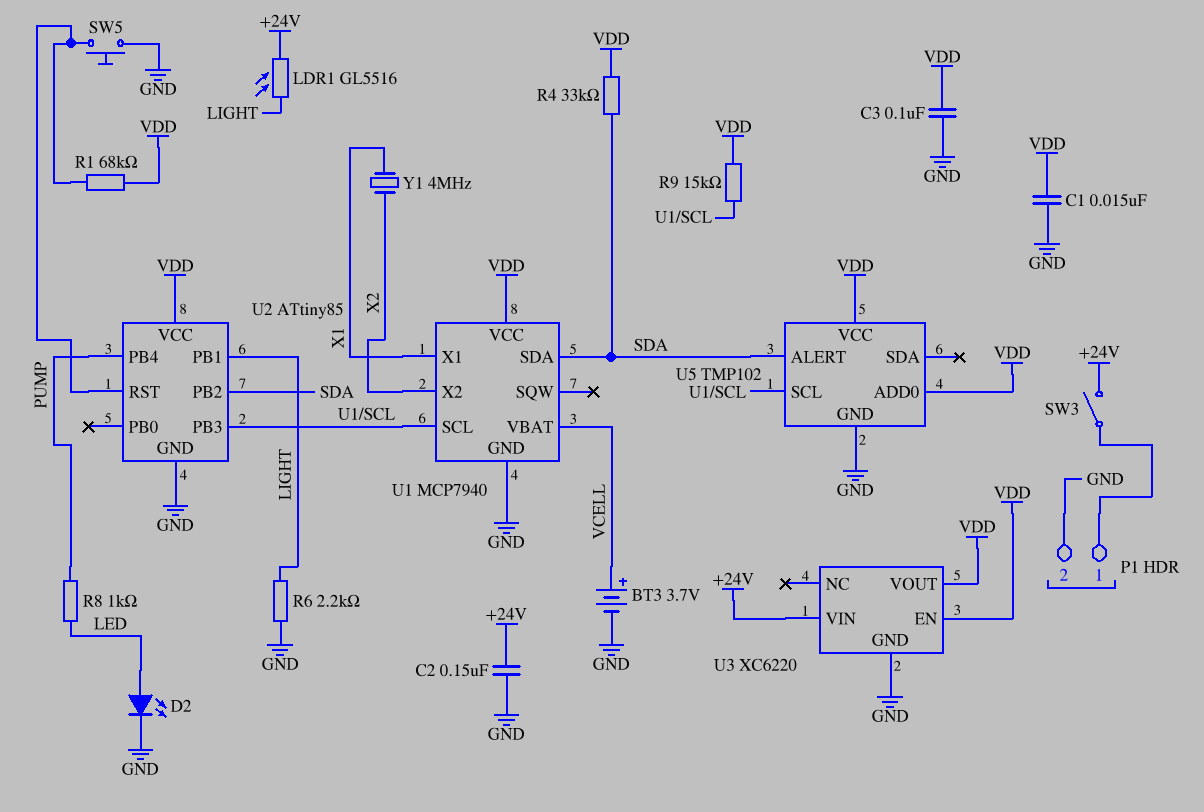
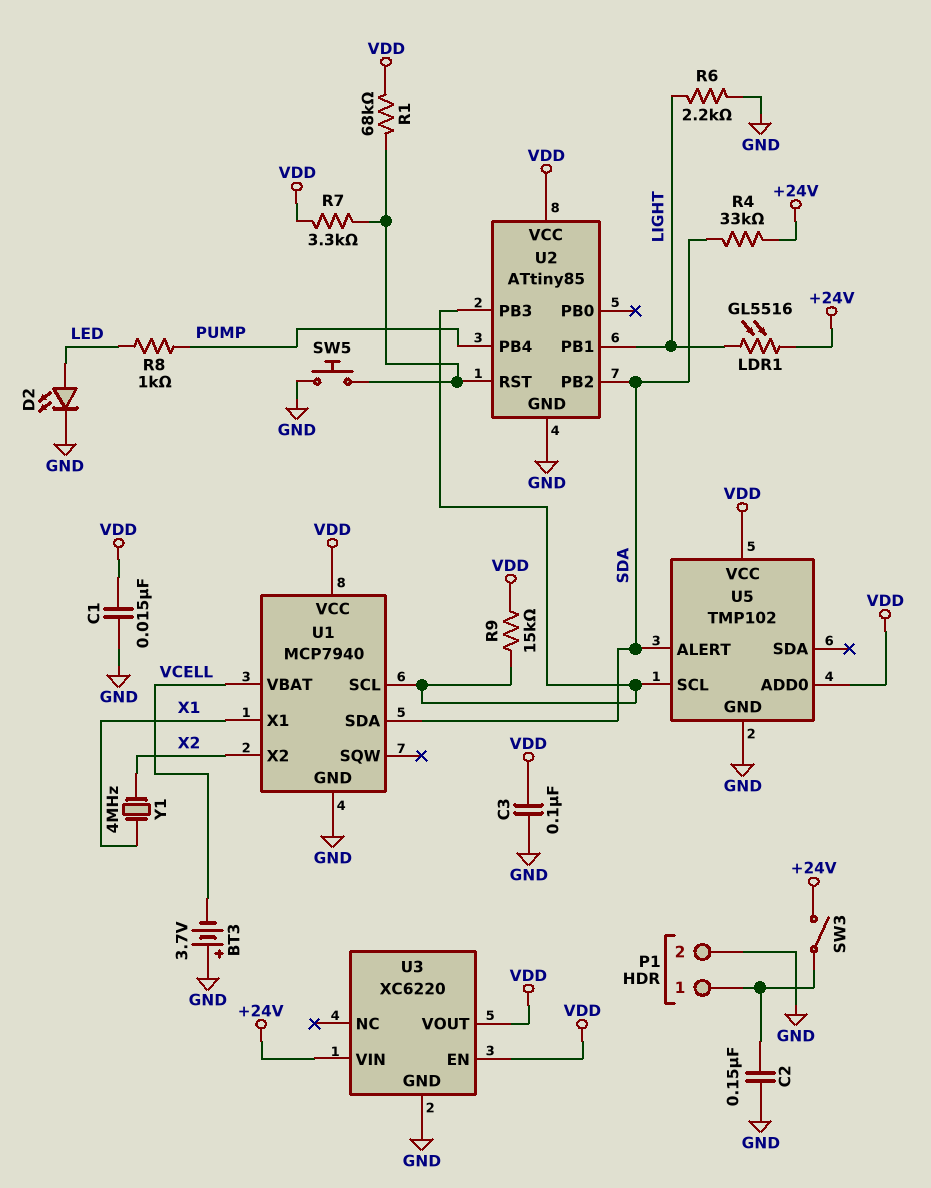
BT3: 3.7V (plus VCELL, minus GND) -> 3.7V (plus GND, minus VCELL)
C2: 150nF (+24V, GND) -> 150nF (GND, P1/1)
R4: 33k (SDA, VDD) -> 33k (+24V, SDA)
R7: none -> 3.3k (U2/RST, VDD)

